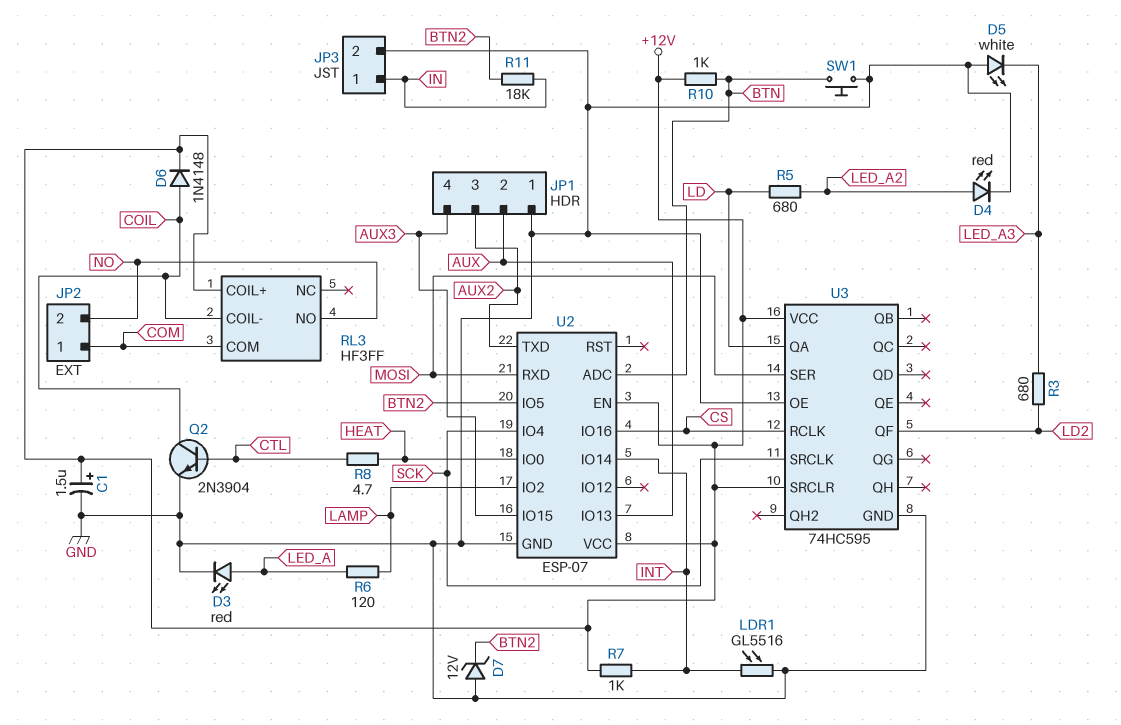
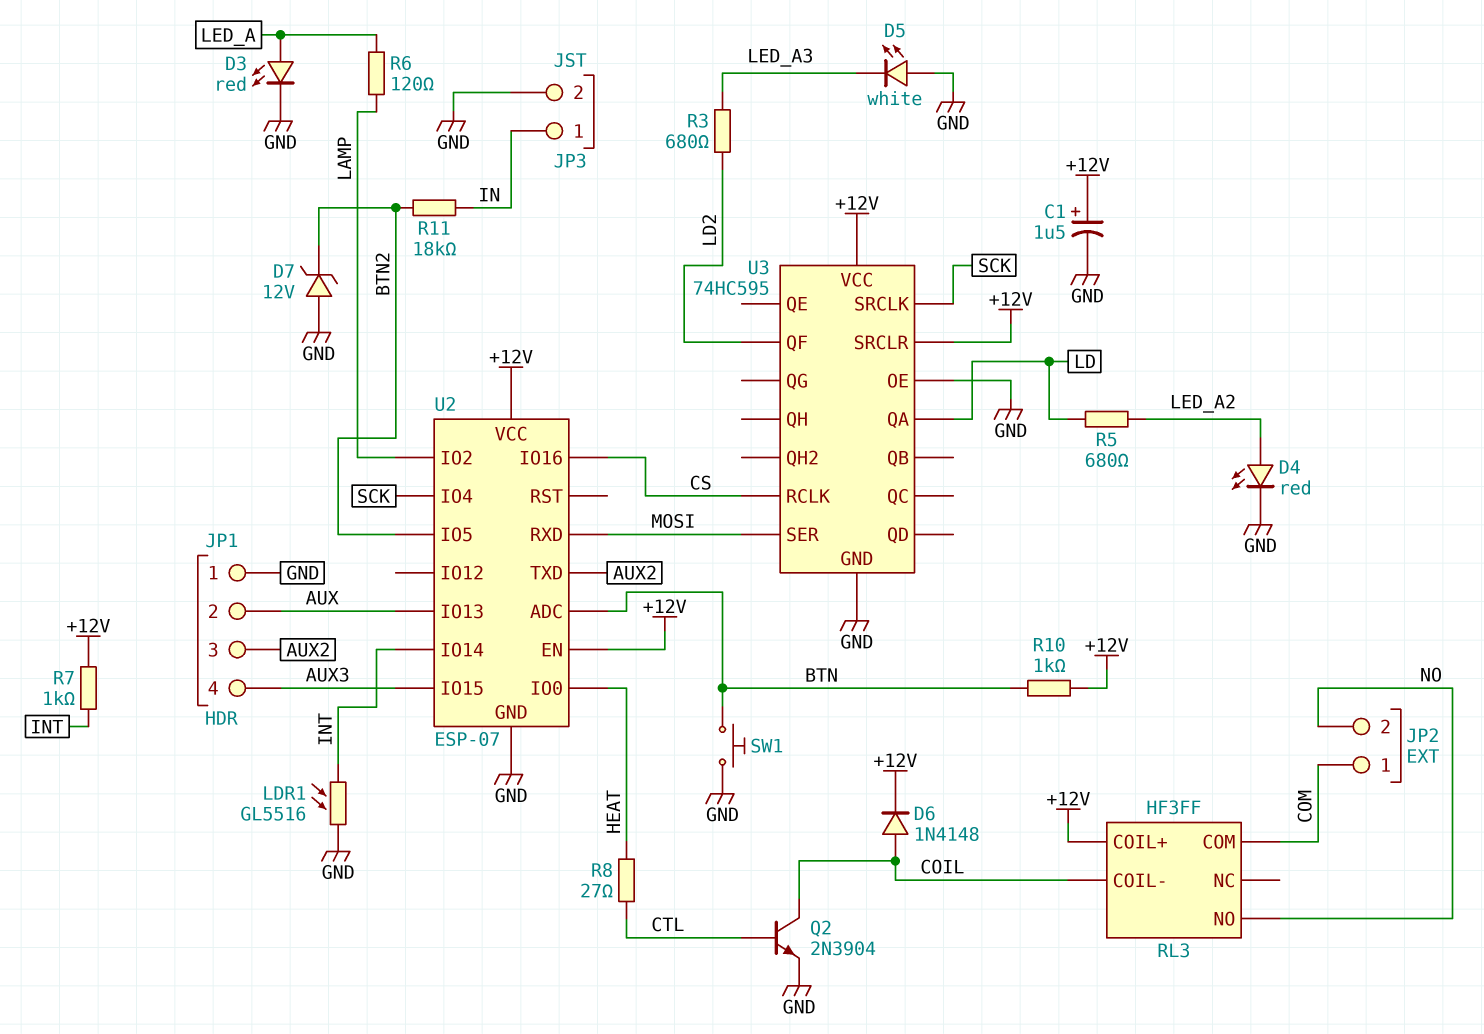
R8: 4.7 (CTL, HEAT) -> 27 (CTL, HEAT)

